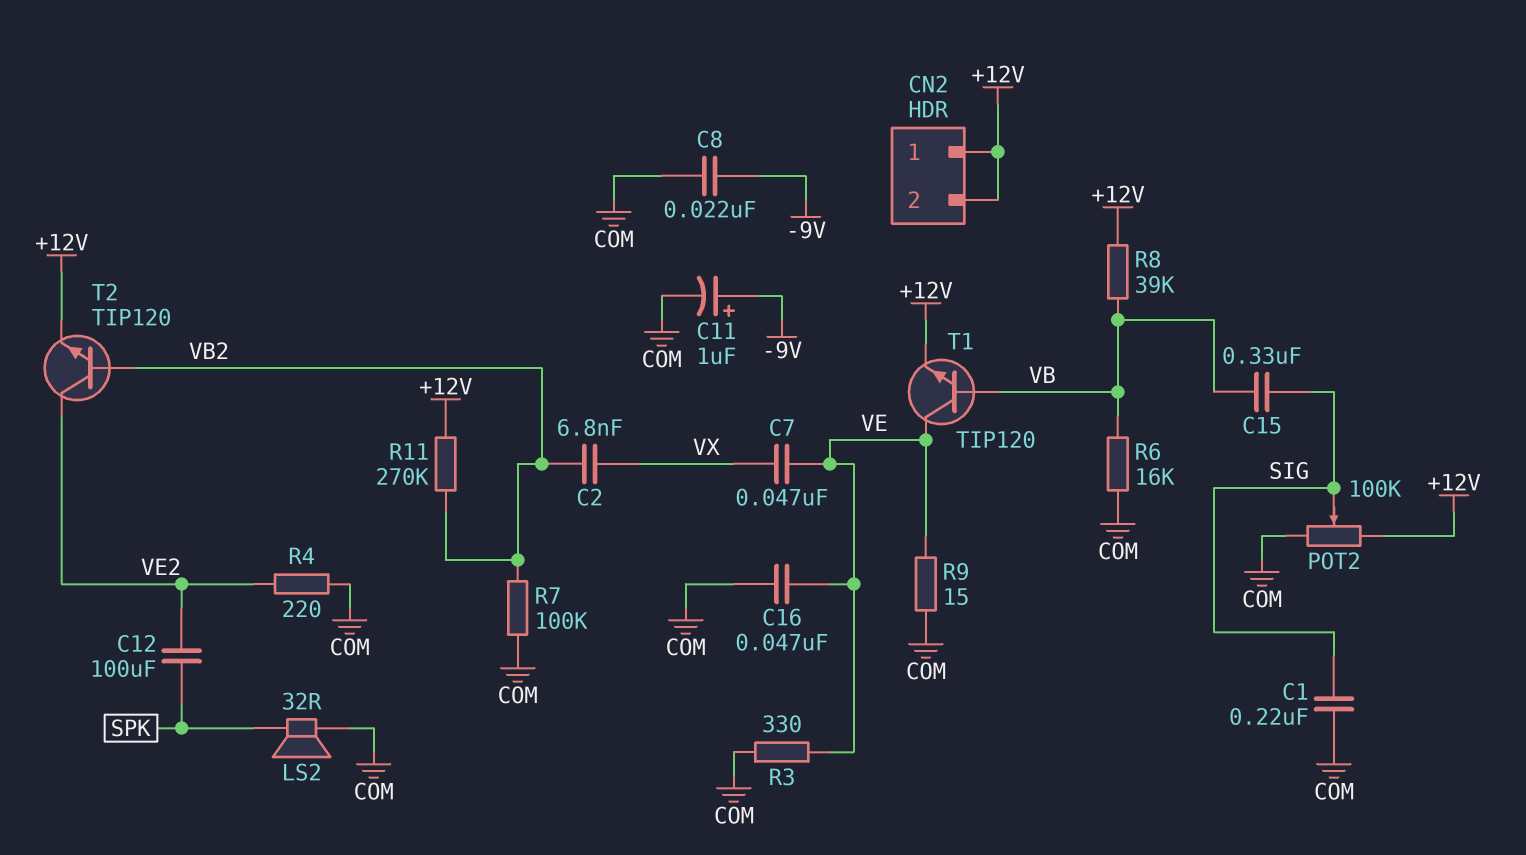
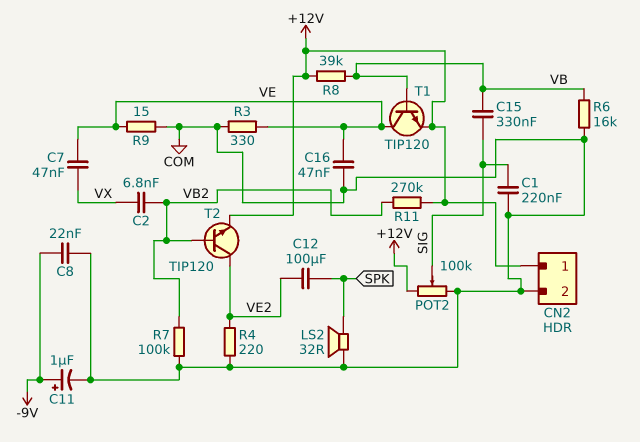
CN2 pin 2: +12V -> COM

